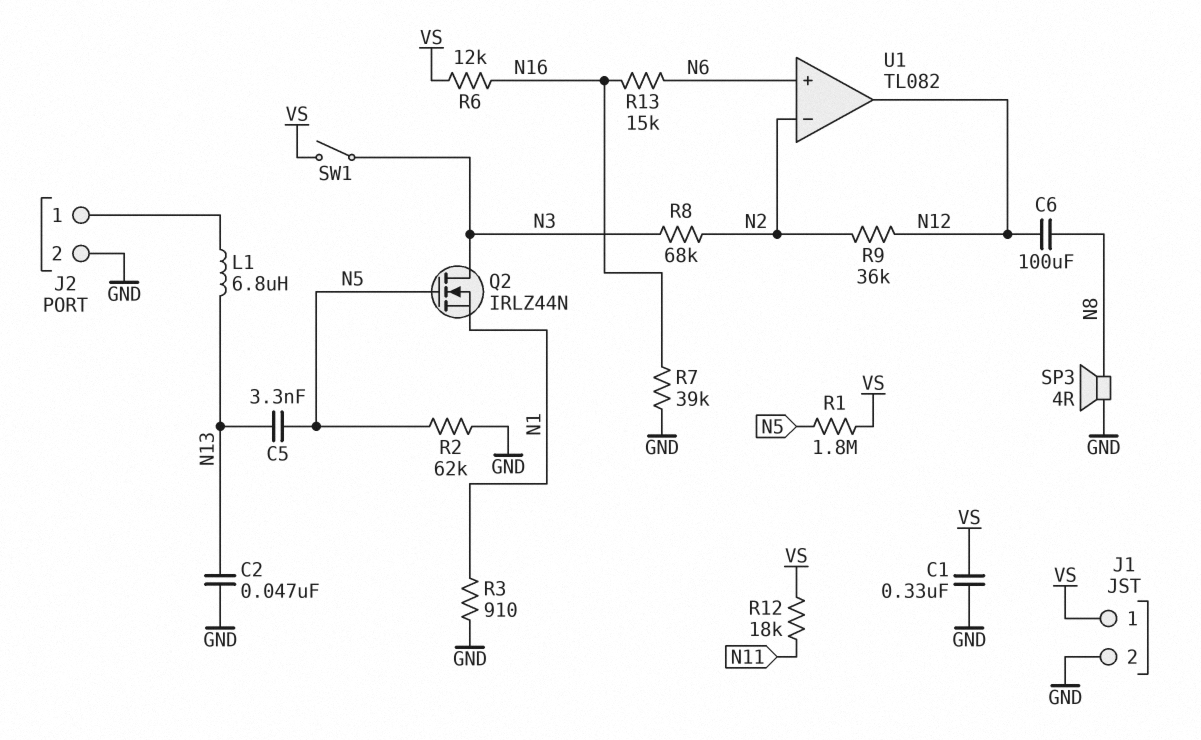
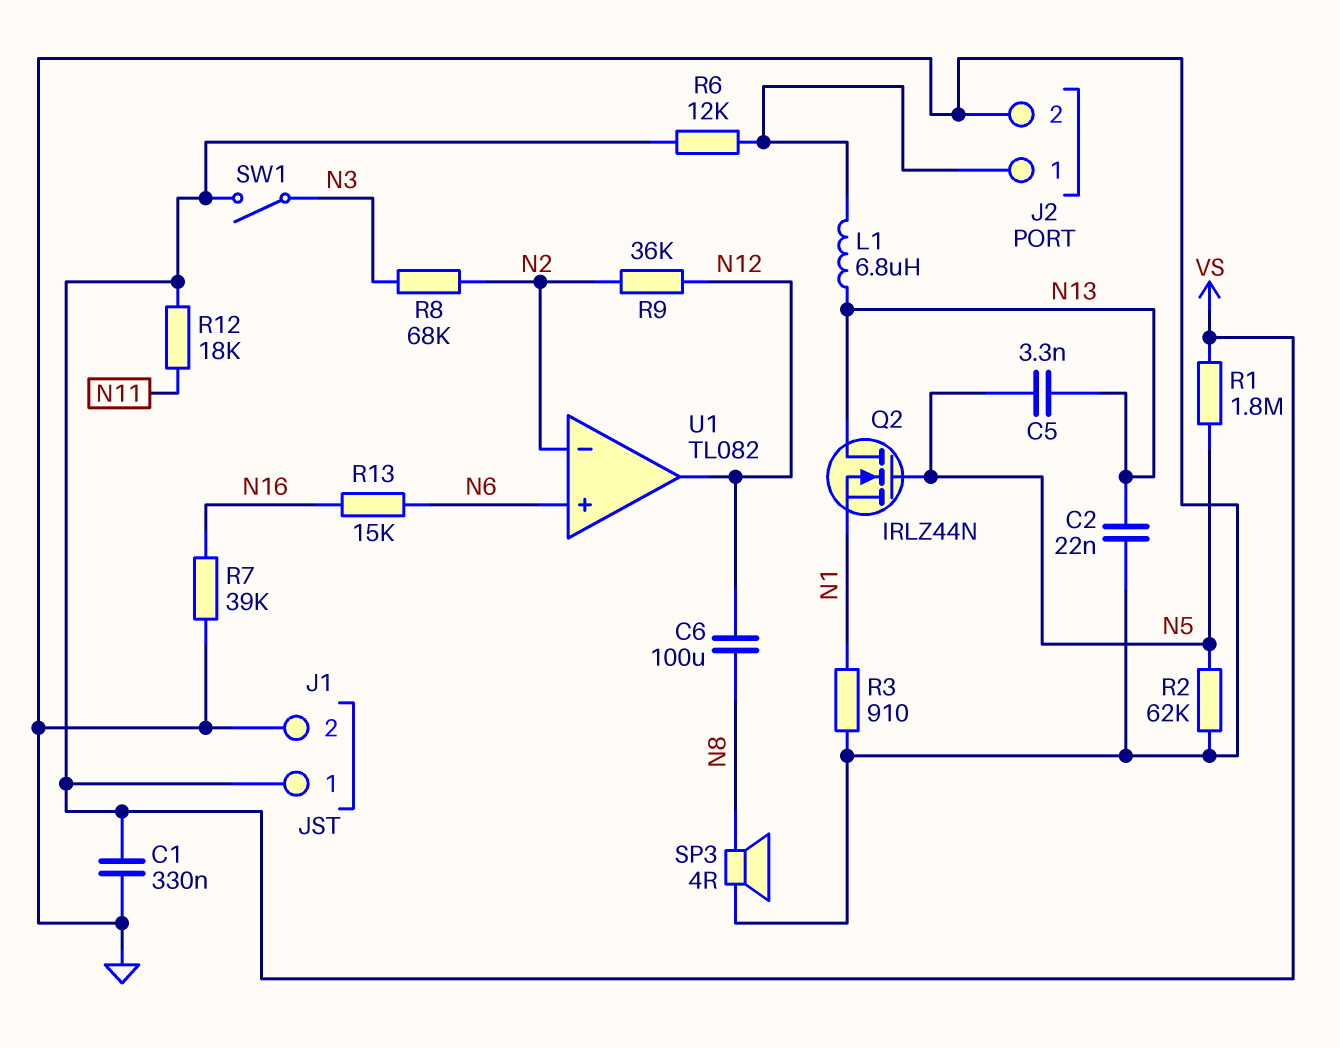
C2: 47nF (GND, N13) -> 22nF (GND, N13)
Q2: NMOS IRLZ44N (G N5, D N3, S N1) -> NMOS IRLZ44N (G N5, D N13, S N1)
R6: 12k (N16, VS) -> 12k (J2/1, VS)

